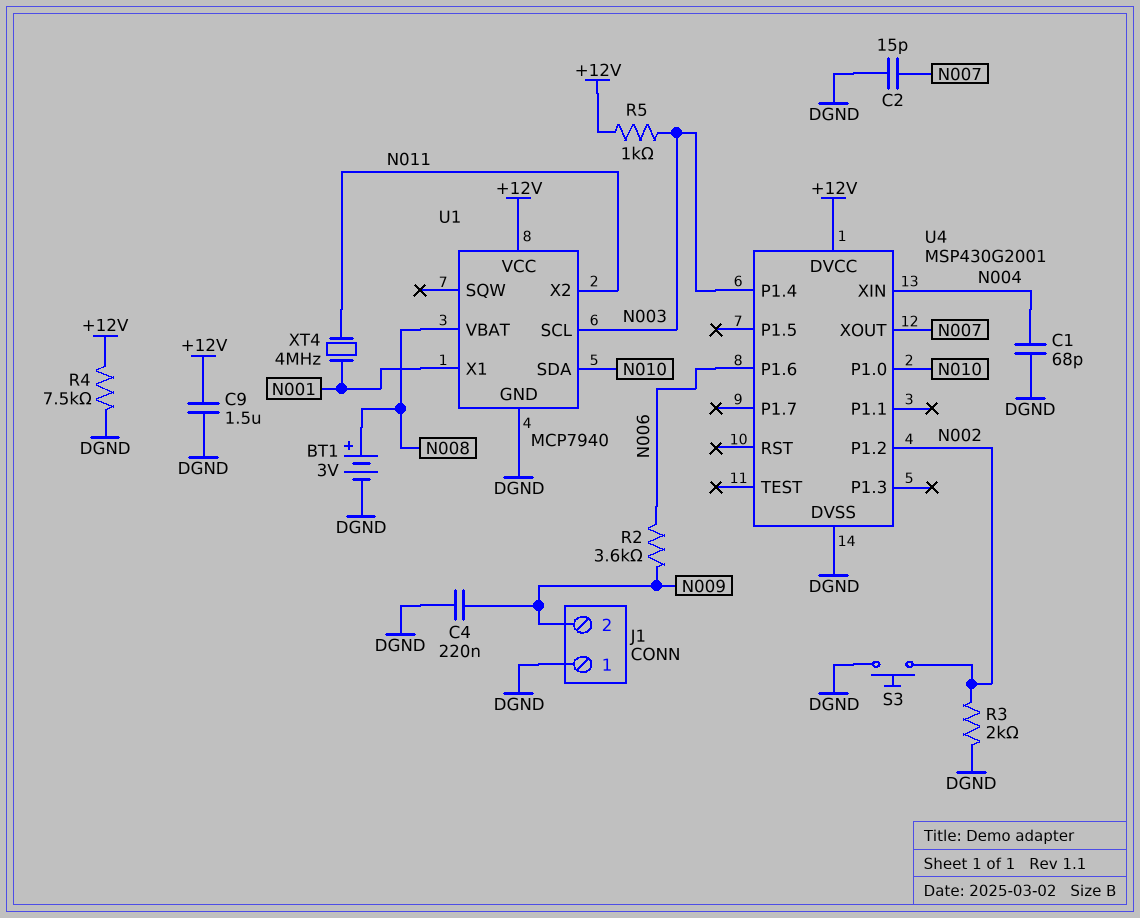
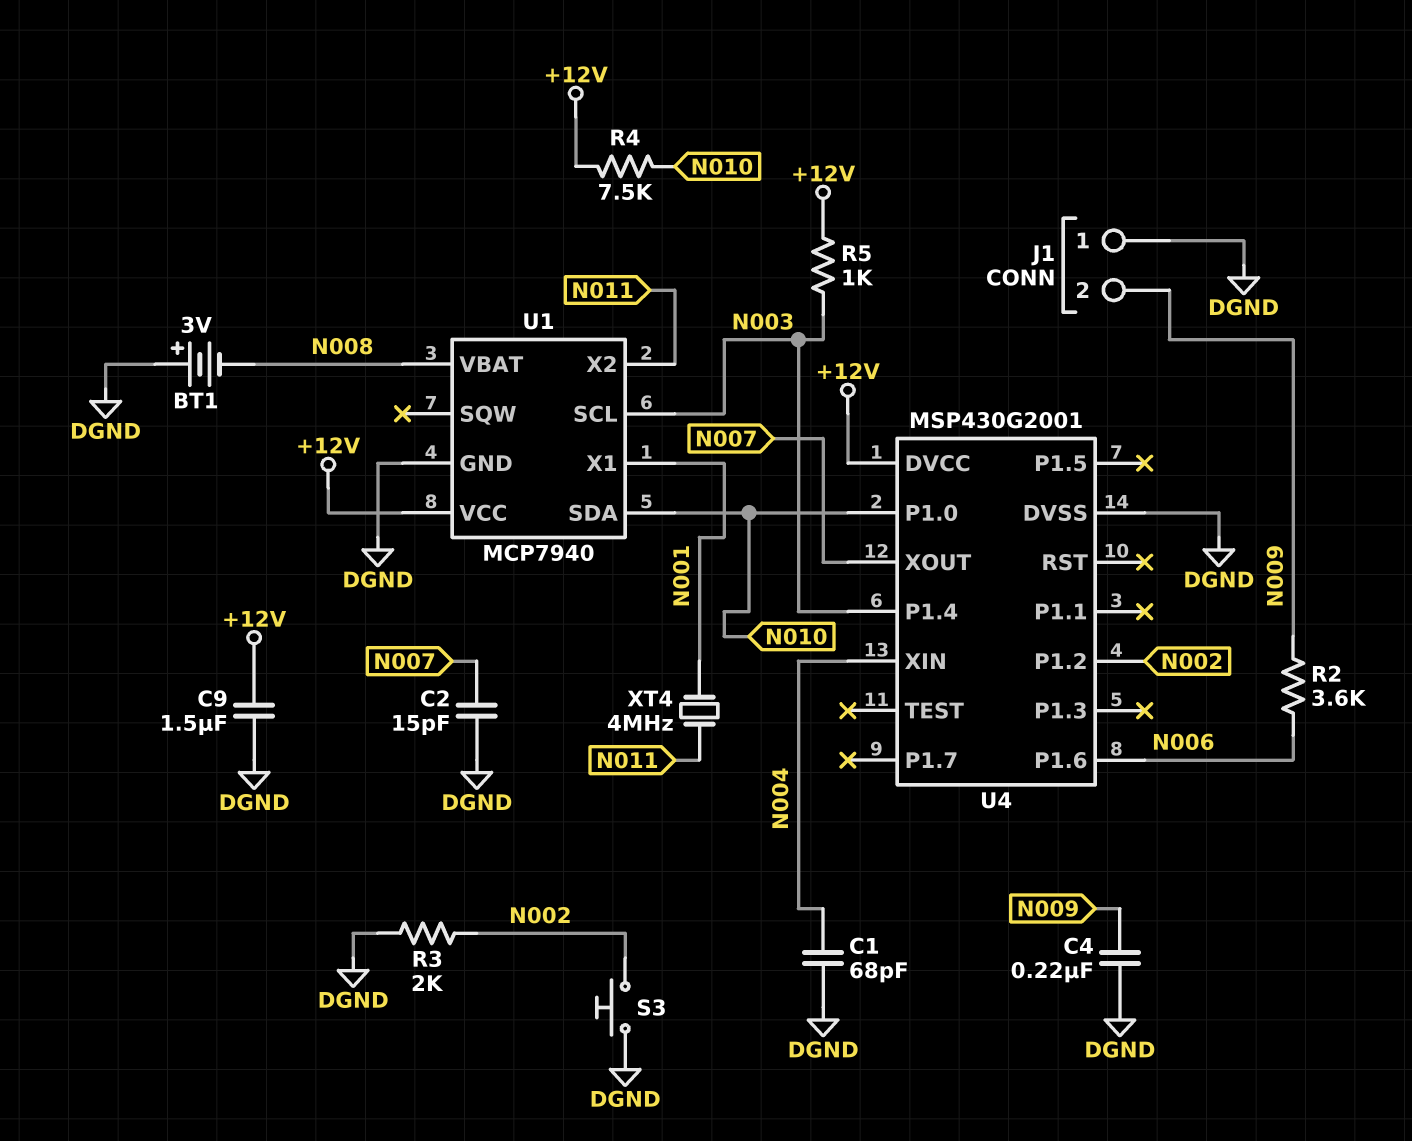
BT1: 3V (plus N008, minus DGND) -> 3V (plus DGND, minus N008)
R4: 7.5k (+12V, DGND) -> 7.5k (+12V, N010)

